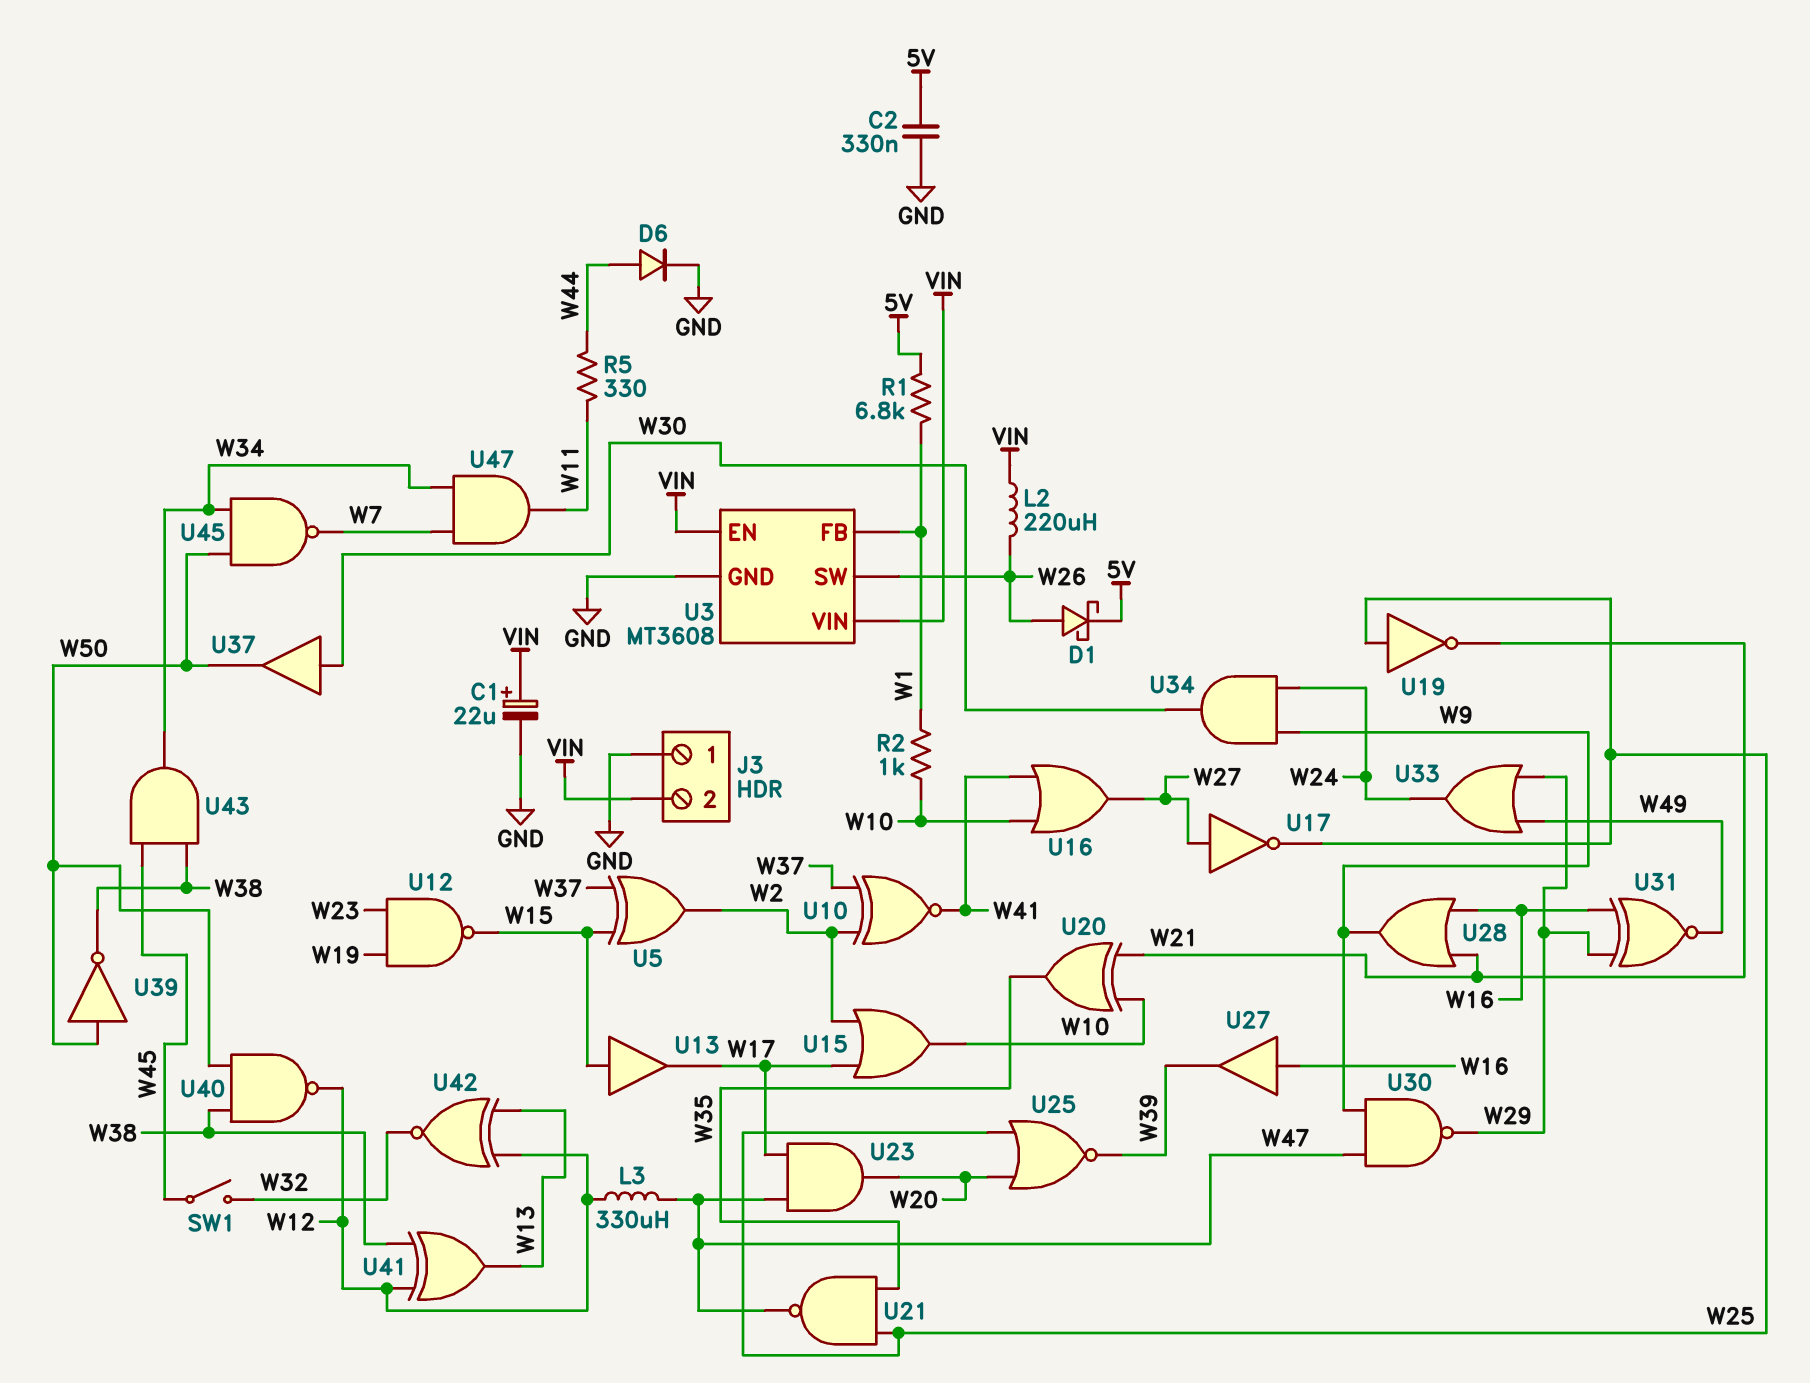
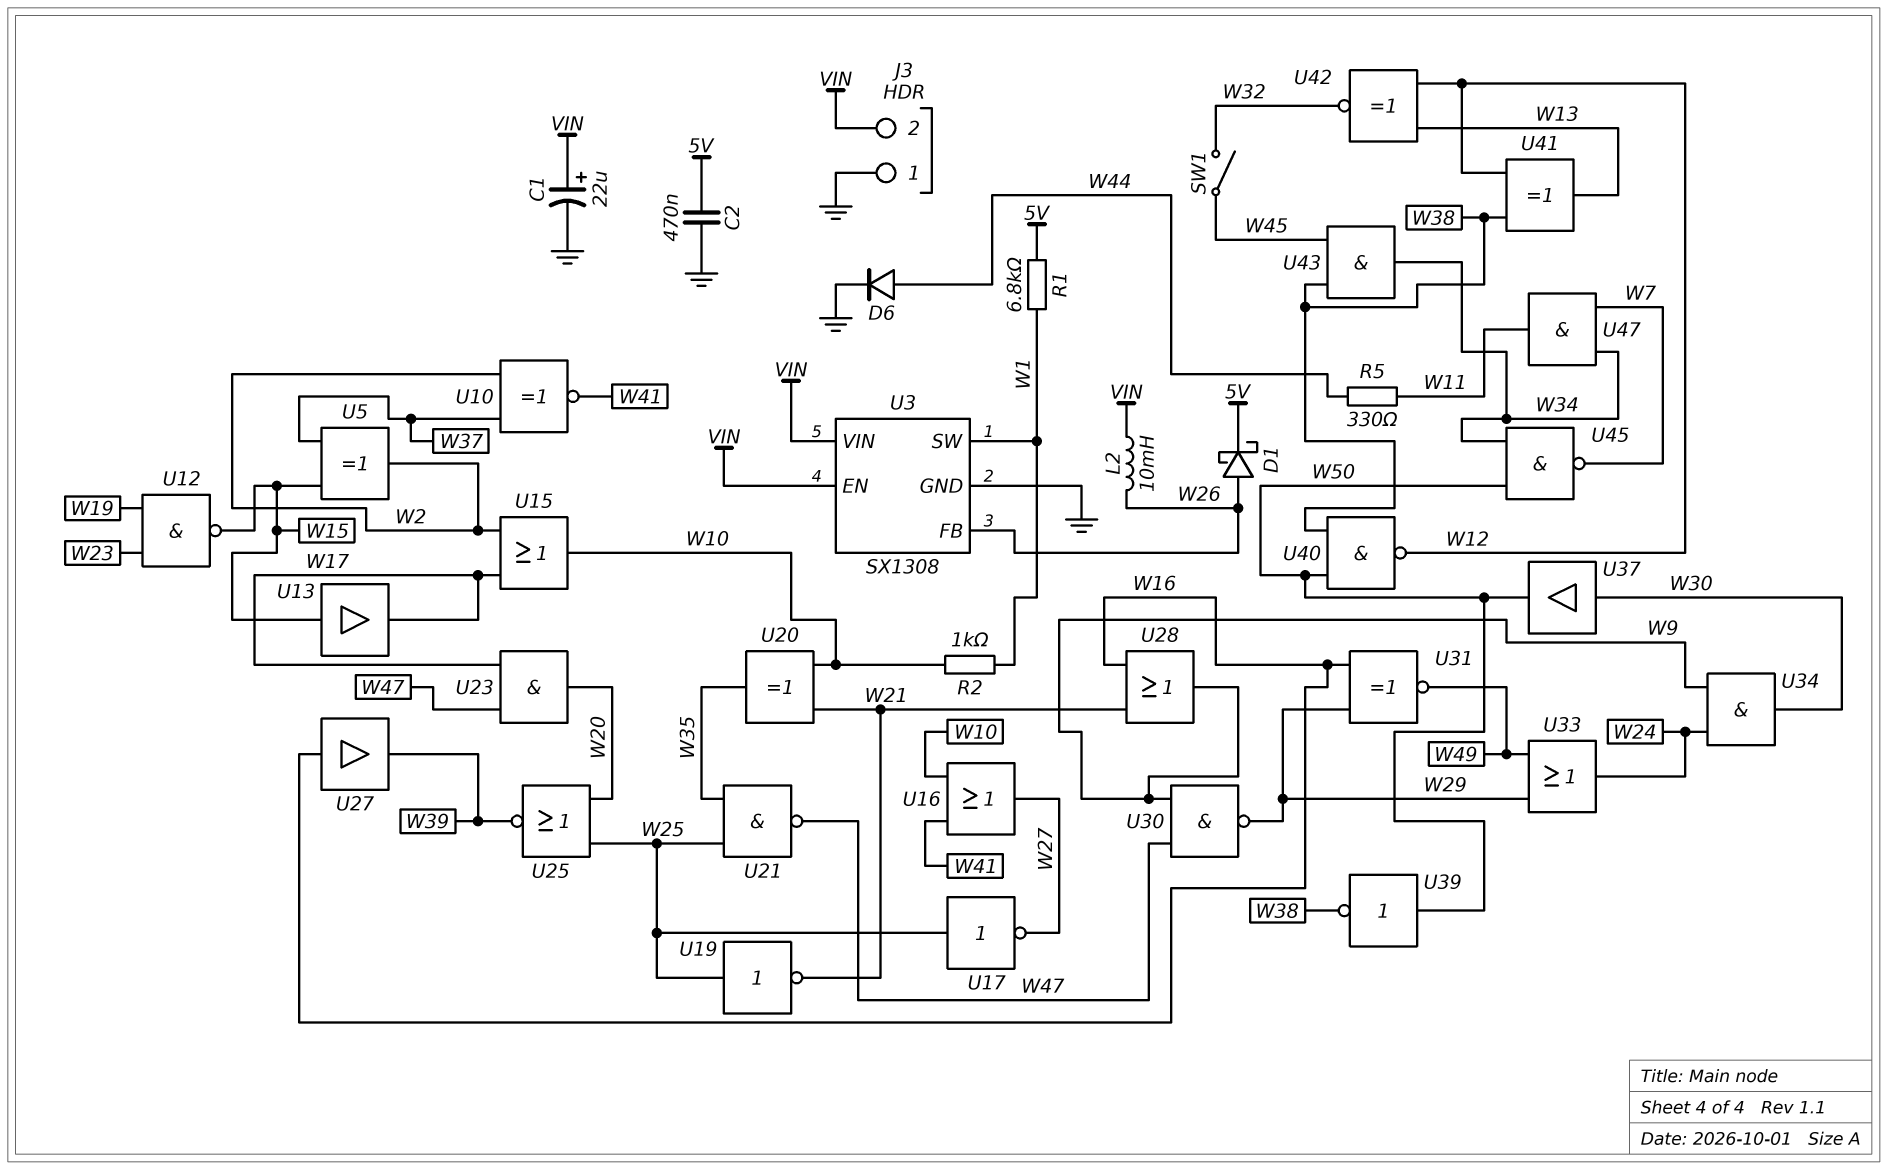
C2: 330nF (5V, GND) -> 470nF (5V, GND)
L2: 220uH (VIN, W26) -> 10mH (VIN, W26)
L3: 330uH (W12, W47) -> none
U3: MT3608 -> SX1308
U3 pin FB: W1 -> W26
U3 pin SW: W26 -> W1
U17: NOT (in W27, out W25) -> NOT (in W25, out W27)

